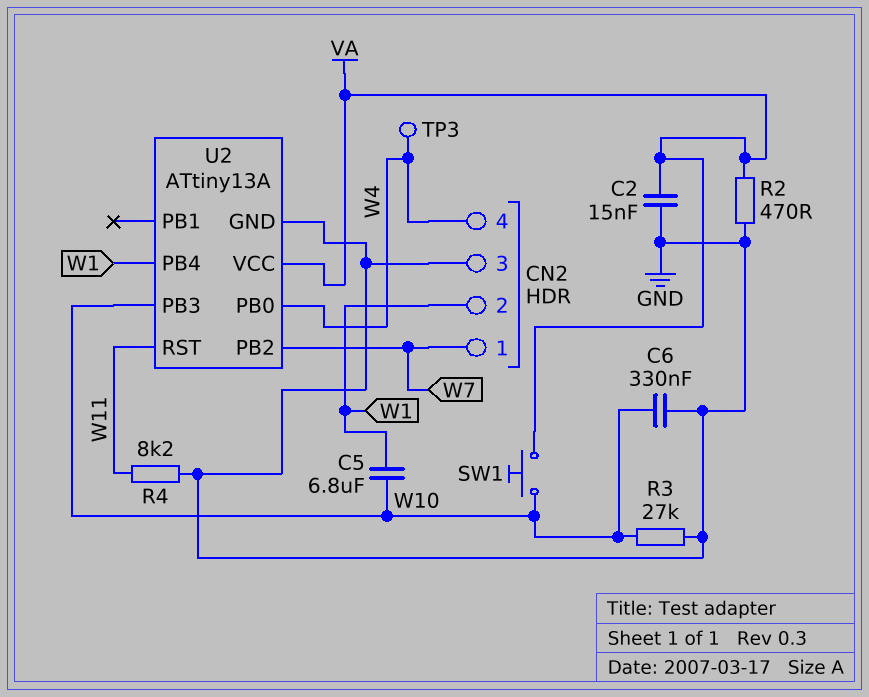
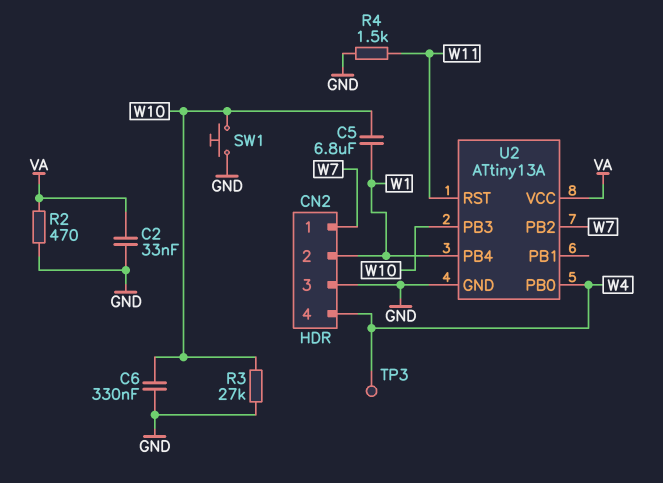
C2: 15nF (GND, VA) -> 33nF (GND, VA)
R4: 8.2k (GND, W11) -> 1.5k (GND, W11)
SW1: button (VA, W10) -> button (GND, W10)

